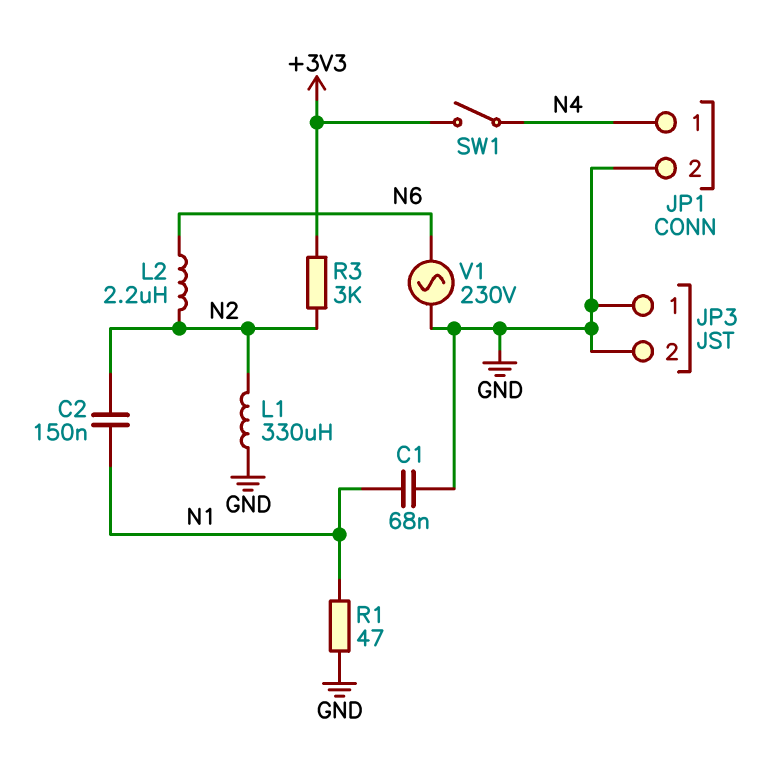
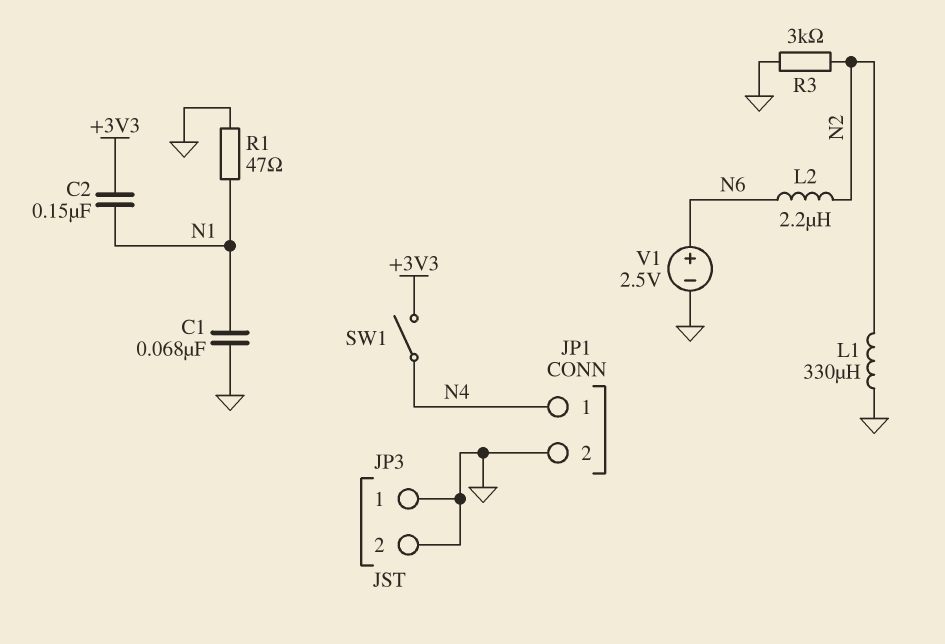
C2: 150nF (N1, N2) -> 150nF (+3V3, N1)
R3: 3k (+3V3, N2) -> 3k (GND, N2)
V1: AC 230V (GND, N6) -> 2.5V (plus N6, minus GND)

